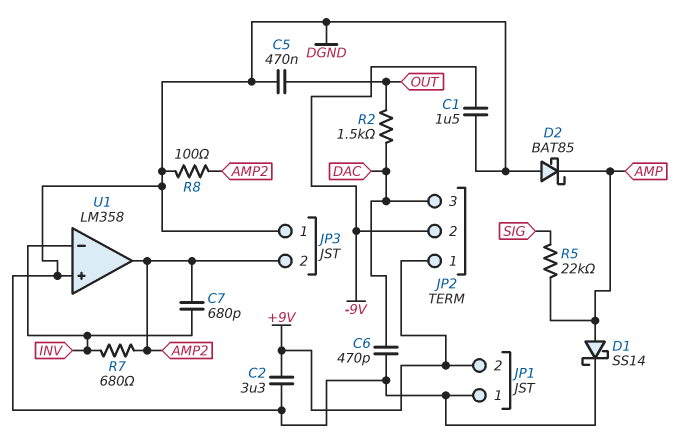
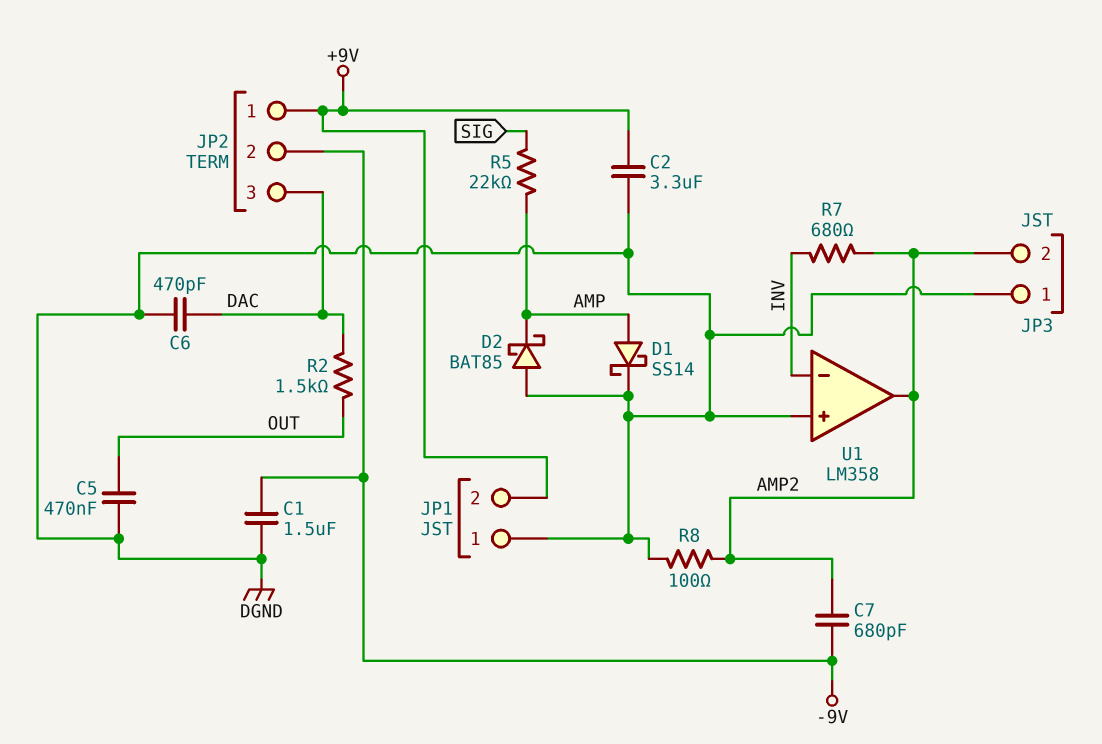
C7: 680pF (AMP2, INV) -> 680pF (-9V, AMP2)

